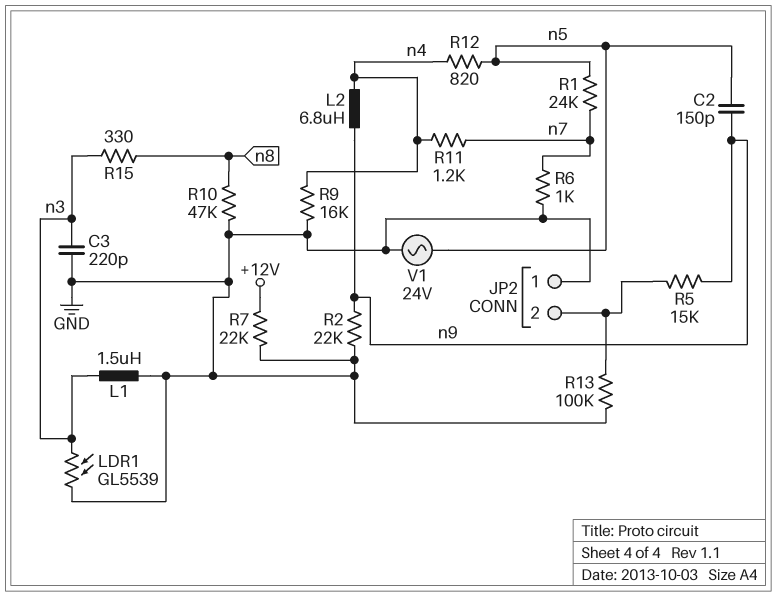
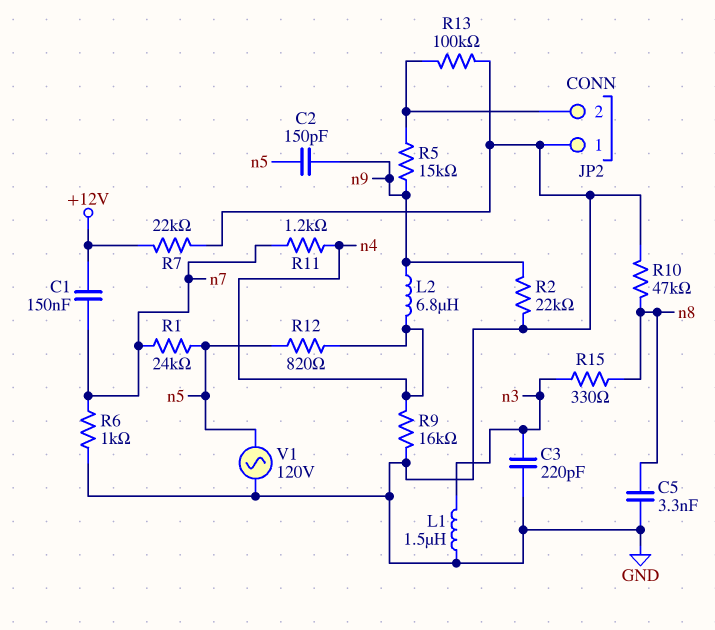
C1: none -> 150nF (+12V, n7)
C5: none -> 3.3nF (GND, n8)
LDR1: GL5539 (GND, n3) -> none
V1: AC 24V (GND, n5) -> AC 120V (GND, n5)

